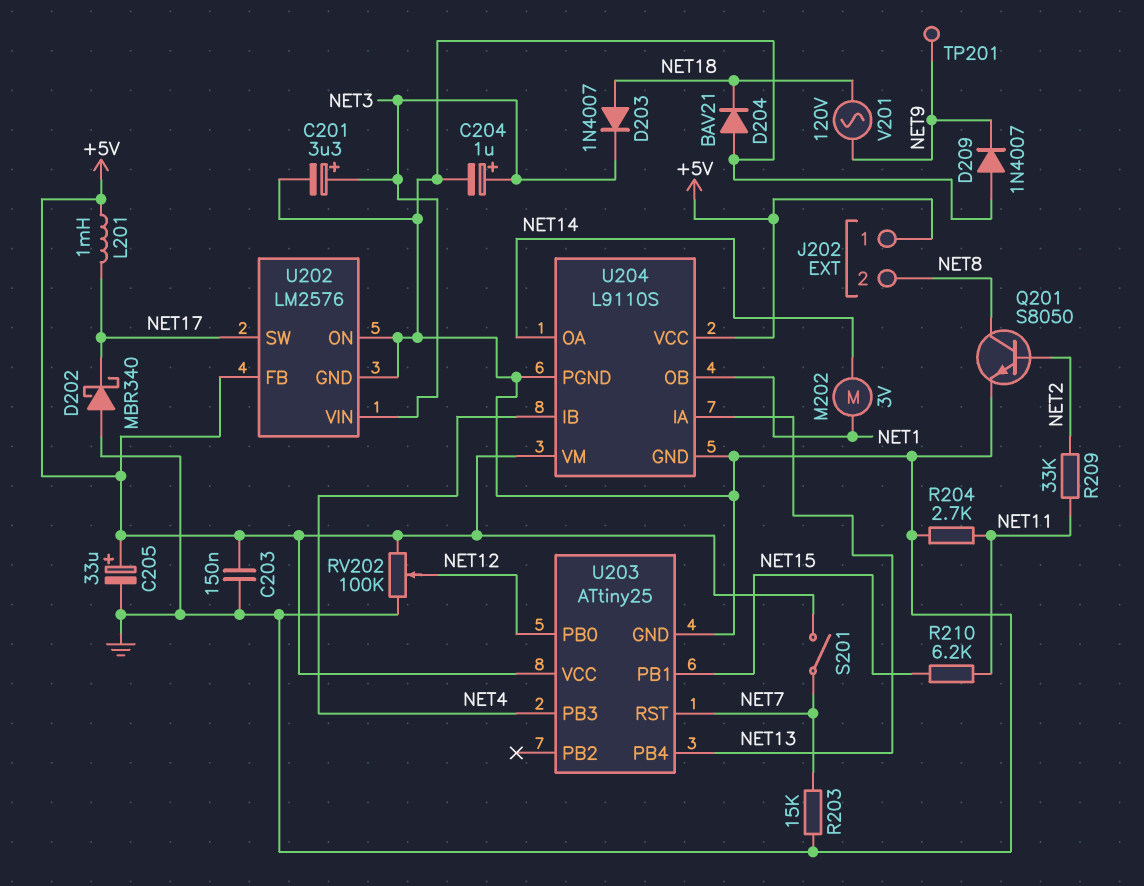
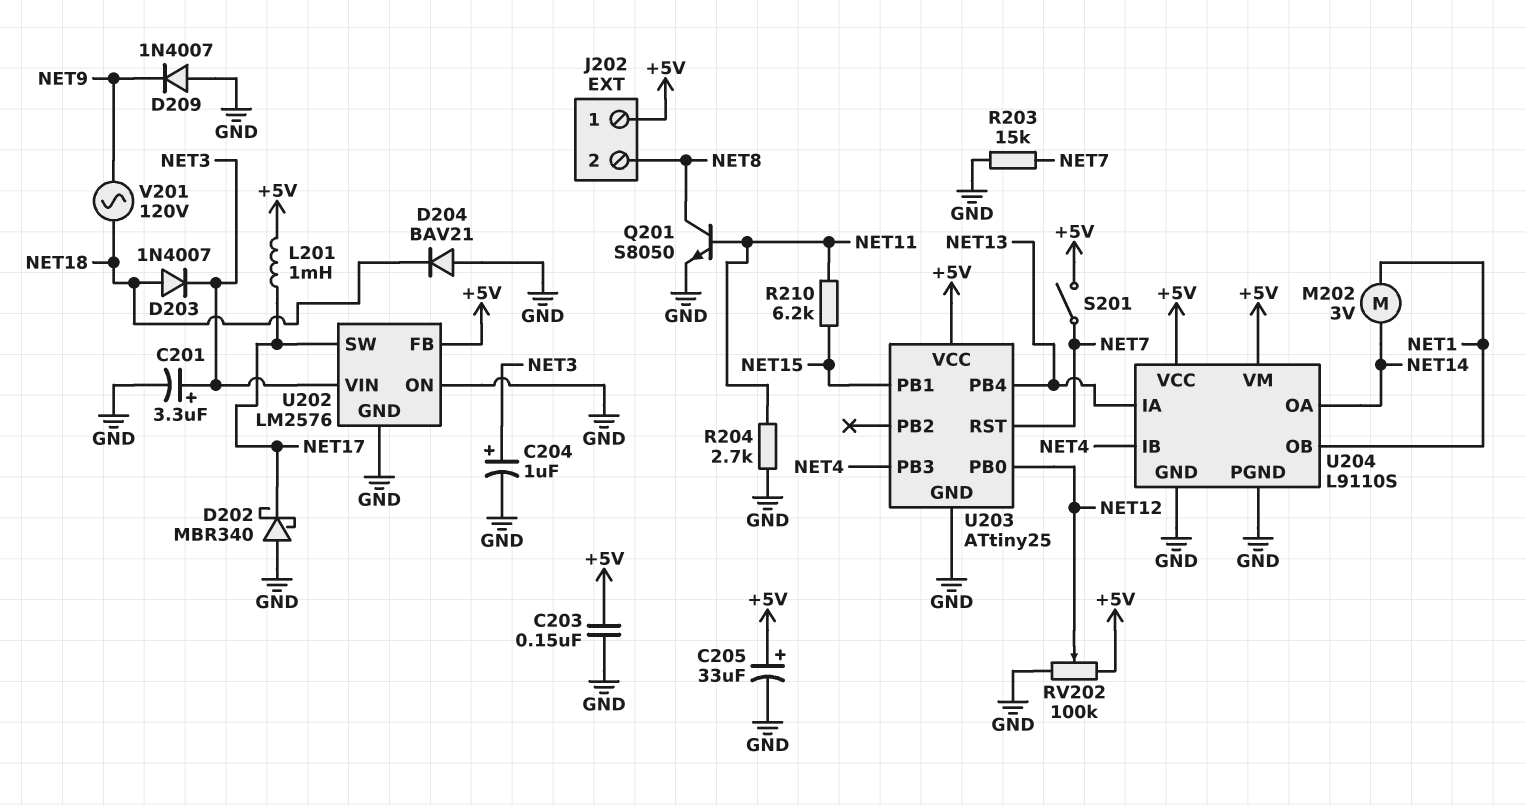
Q201: NPN S8050 (B NET2, C NET8, E GND) -> NPN S8050 (B NET11, C NET8, E GND)
R209: 33k (NET2, NET11) -> none
TP201: test point (NET9) -> none

